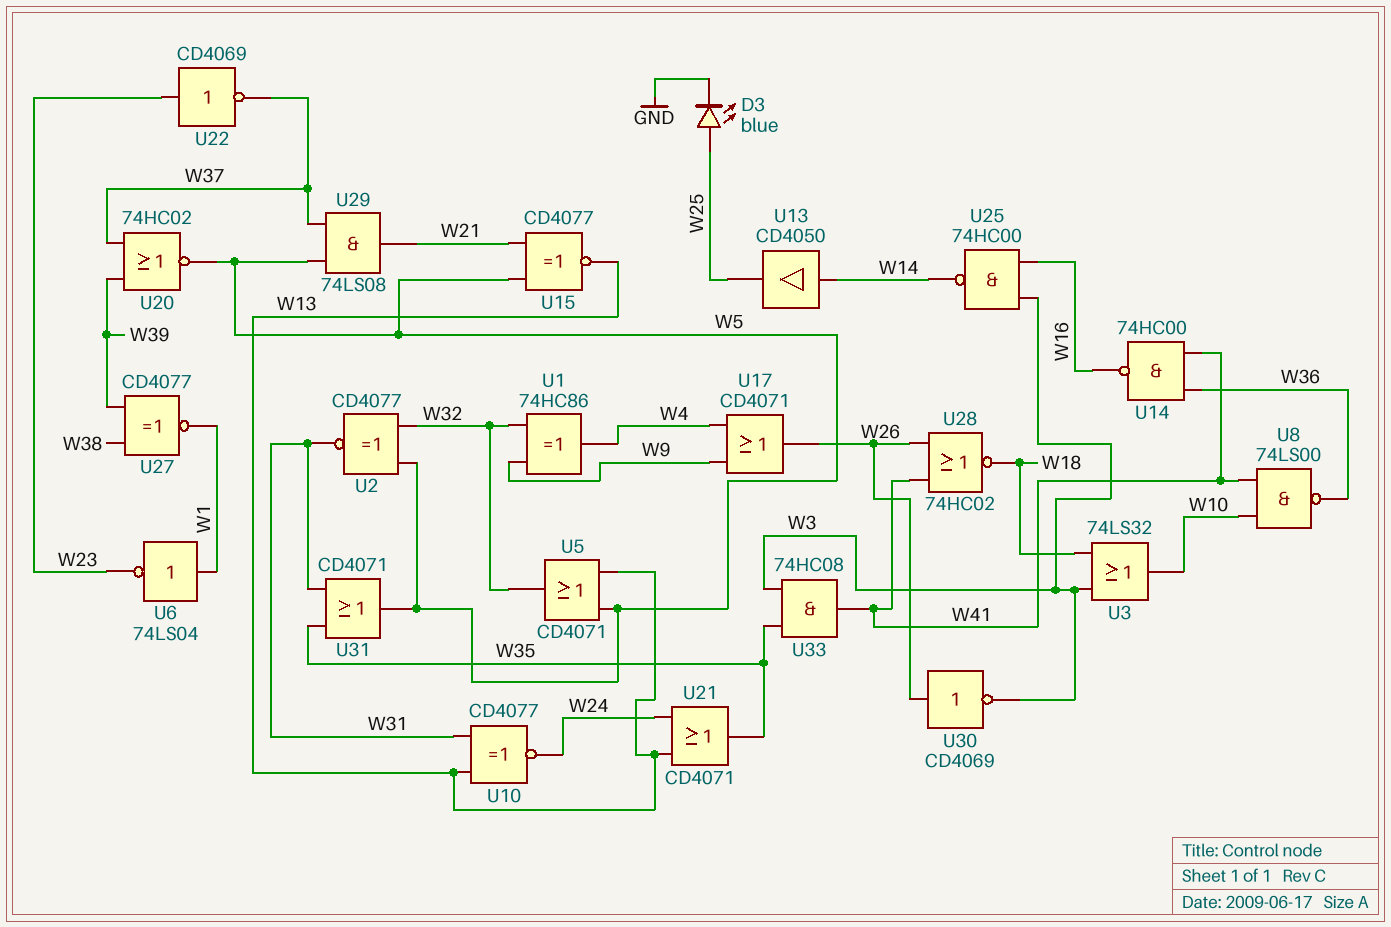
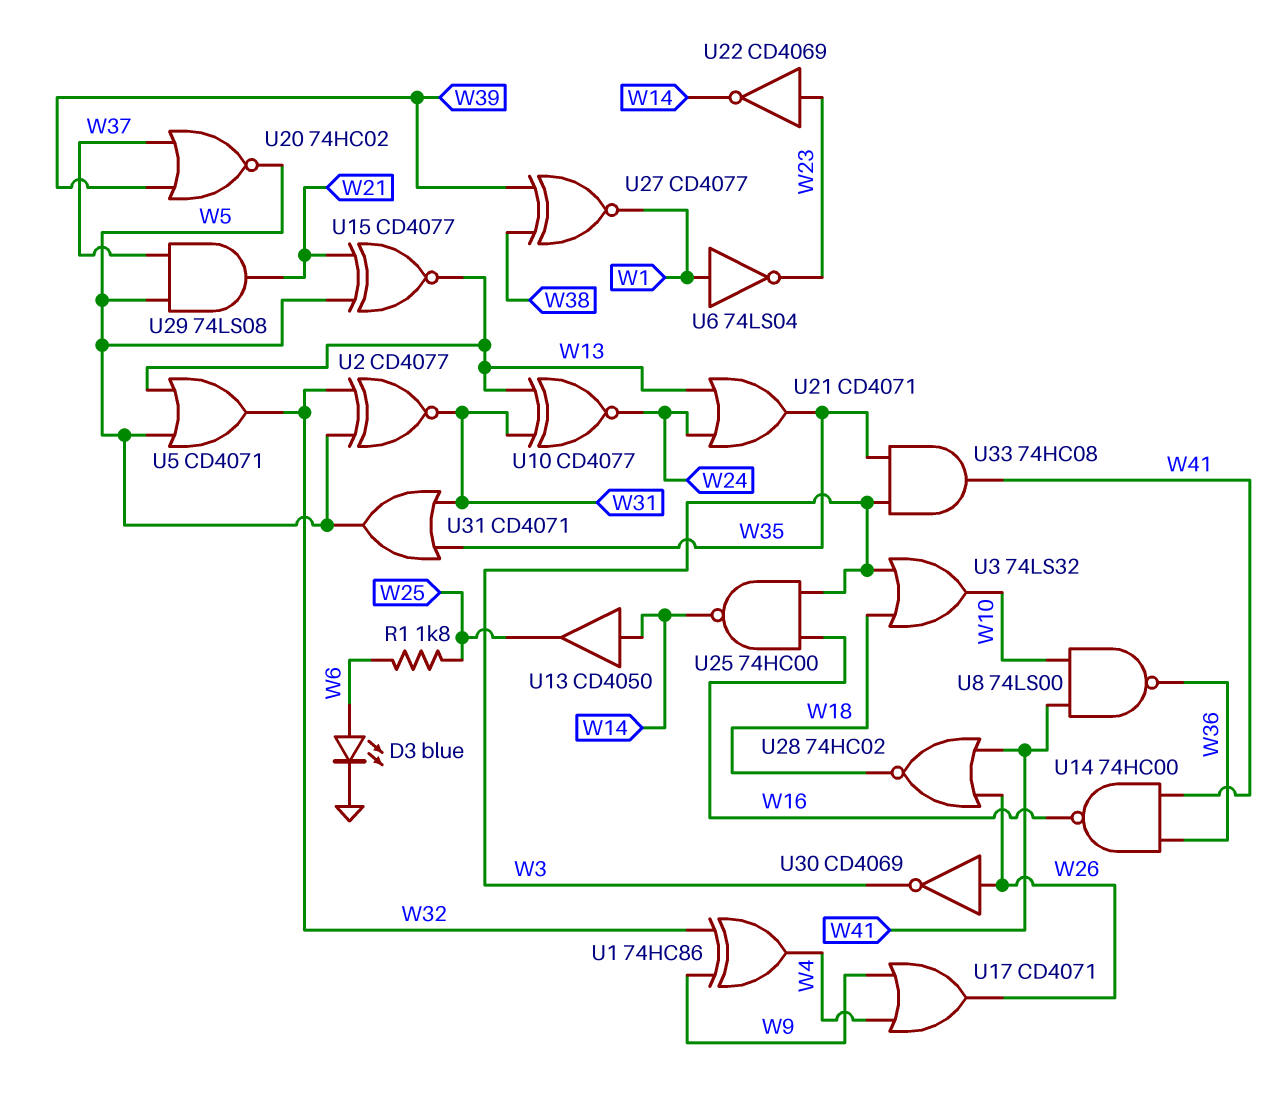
D3: LED blue (A W25, K GND) -> LED blue (A W6, K GND)
R1: none -> 1.8k (W6, W25)
U22: NOT CD4069 (in W23, out W37) -> NOT CD4069 (in W23, out W14)

